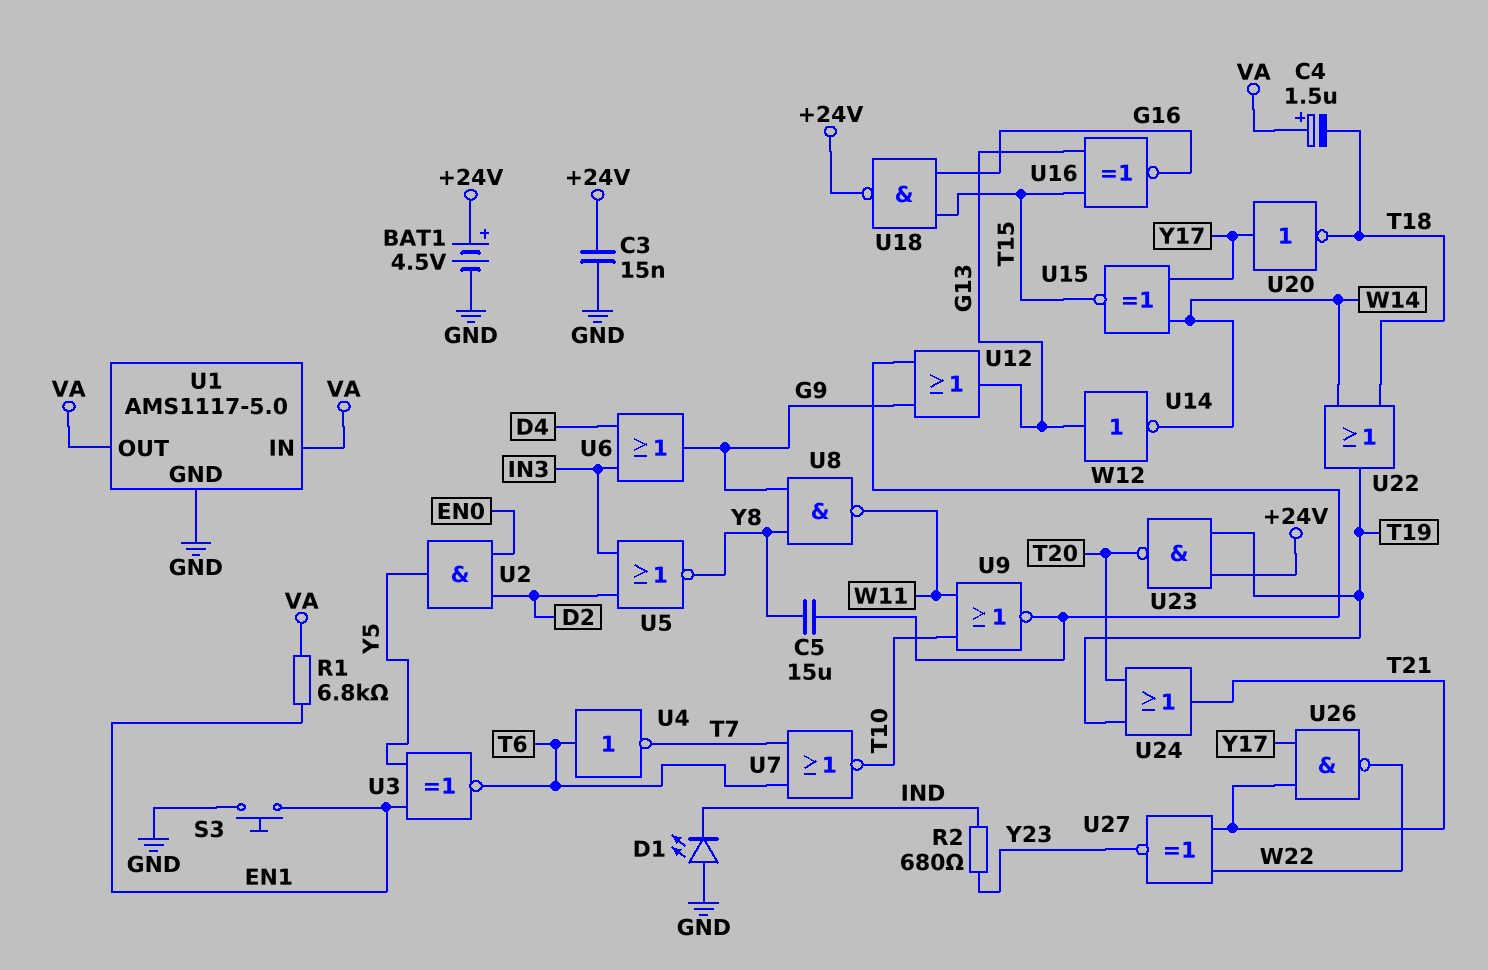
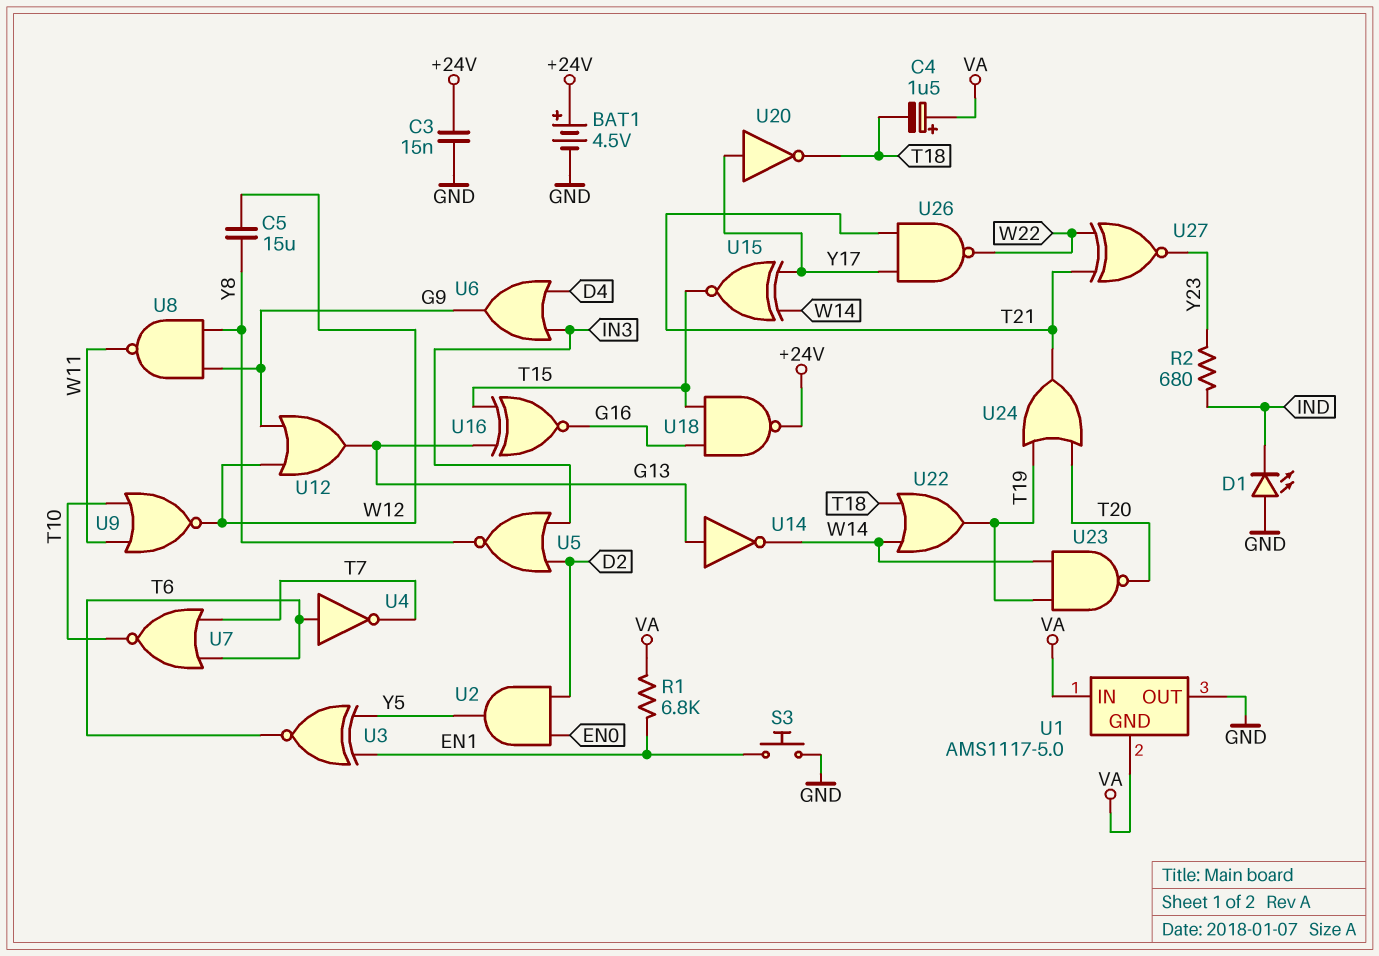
U1 pin GND: GND -> VA
U1 pin OUT: VA -> GND
U23: NAND (in +24V, in T19, out T20) -> NAND (in T19, in W14, out T20)

